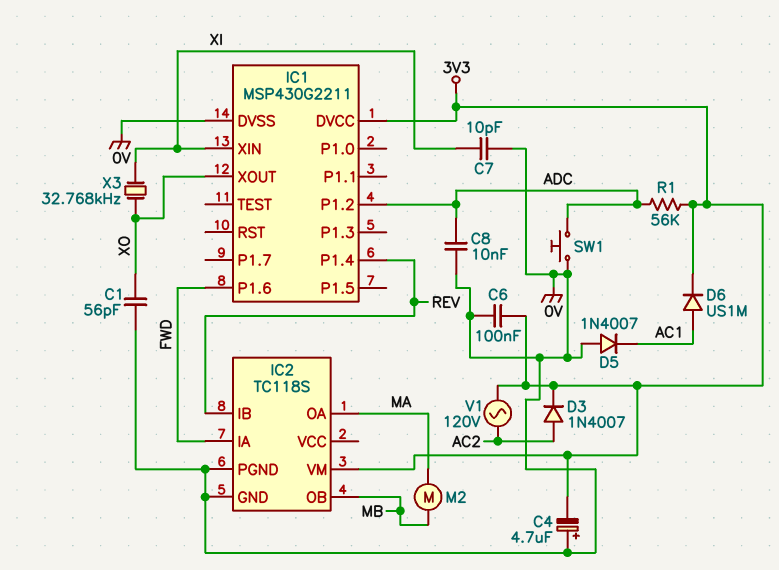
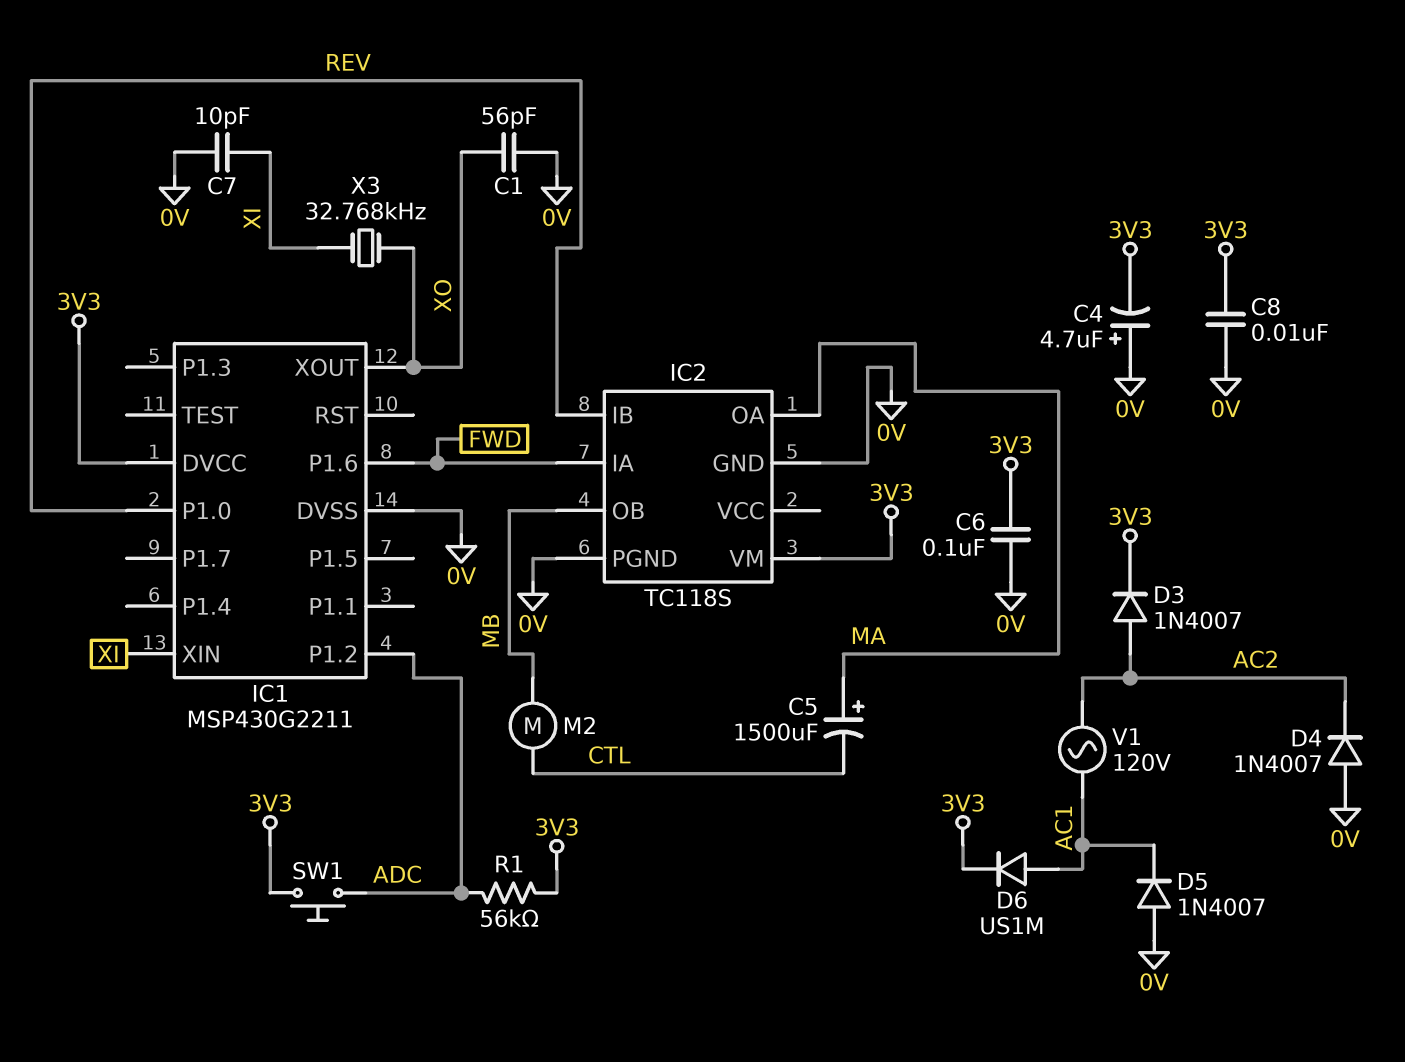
C5: none -> 1500uF (plus MA, minus CTL)
C8: 10nF (0V, ADC) -> 10nF (0V, 3V3)
D4: none -> diode 1N4007 (A 0V, K AC2)
IC1 pin P1.0: none -> REV
IC1 pin P1.4: REV -> none
M2: motor (MA, MB) -> motor (CTL, MB)
SW1: button (0V, ADC) -> button (3V3, ADC)
V1: AC 120V (3V3, AC2) -> AC 120V (AC1, AC2)

